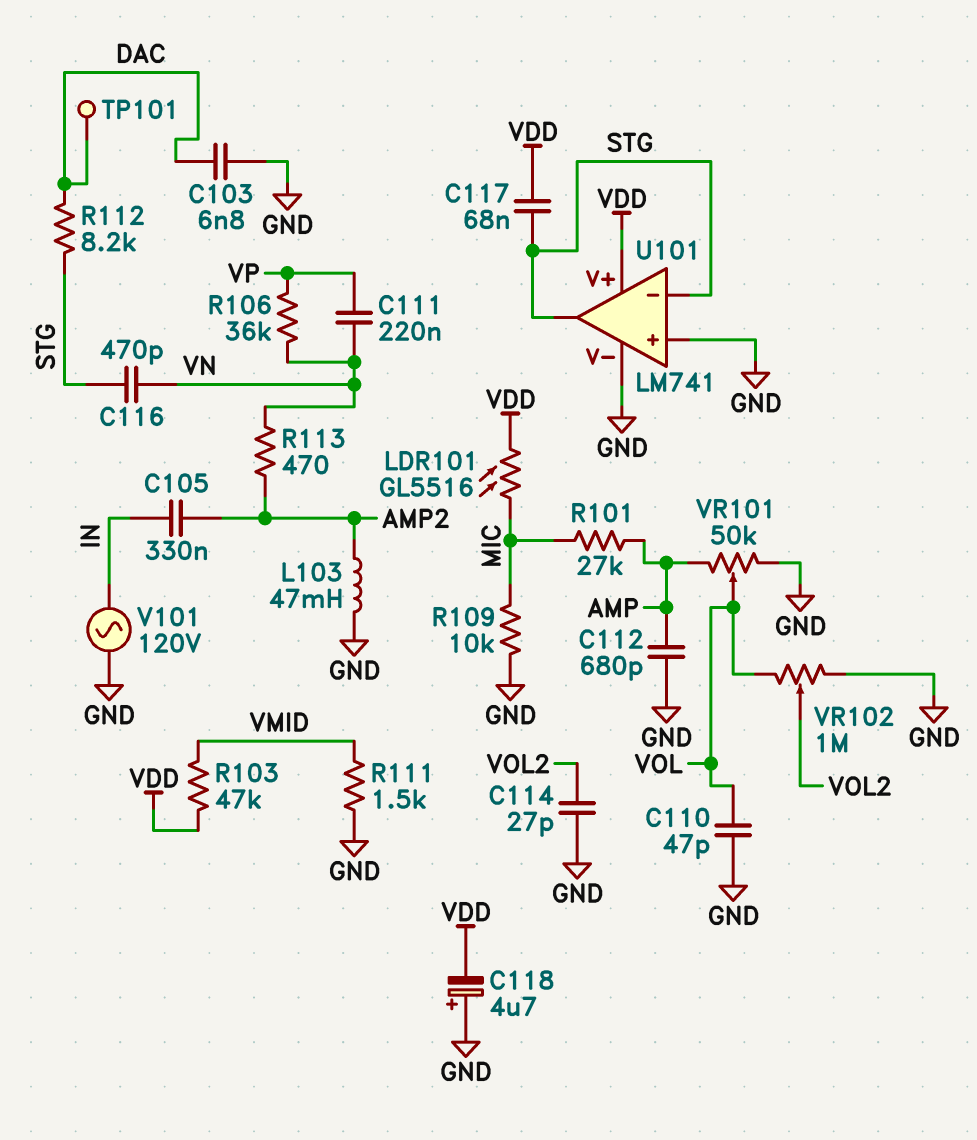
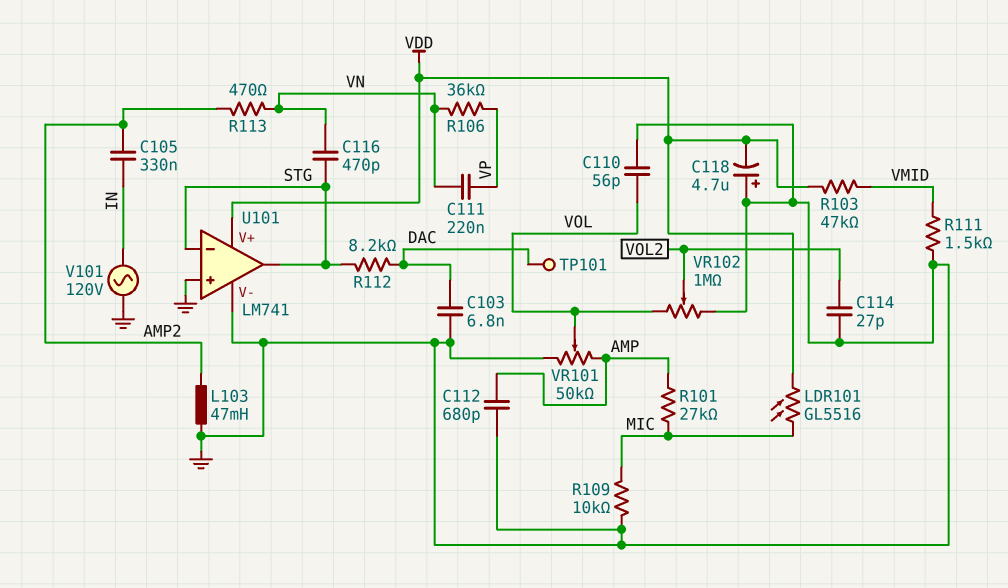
C110: 47pF (GND, VOL) -> 56pF (GND, VOL)
C117: 68nF (STG, VDD) -> none

